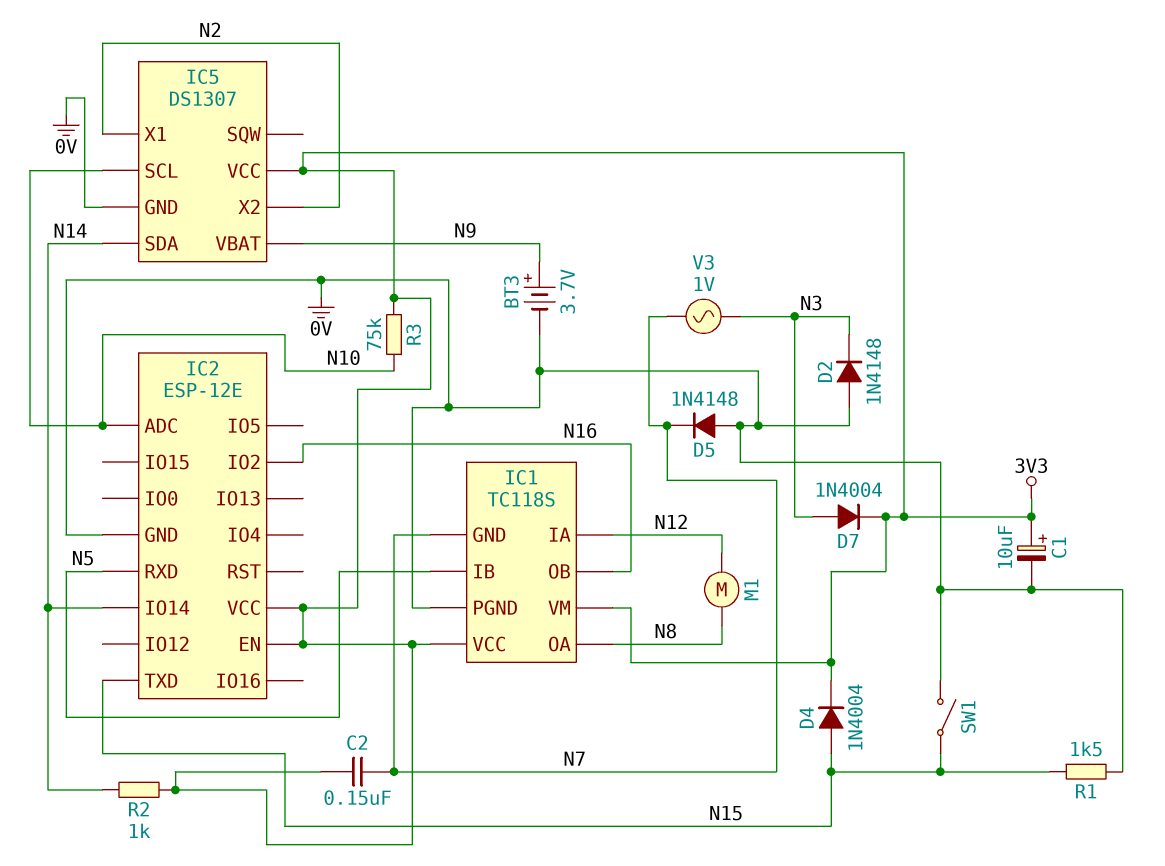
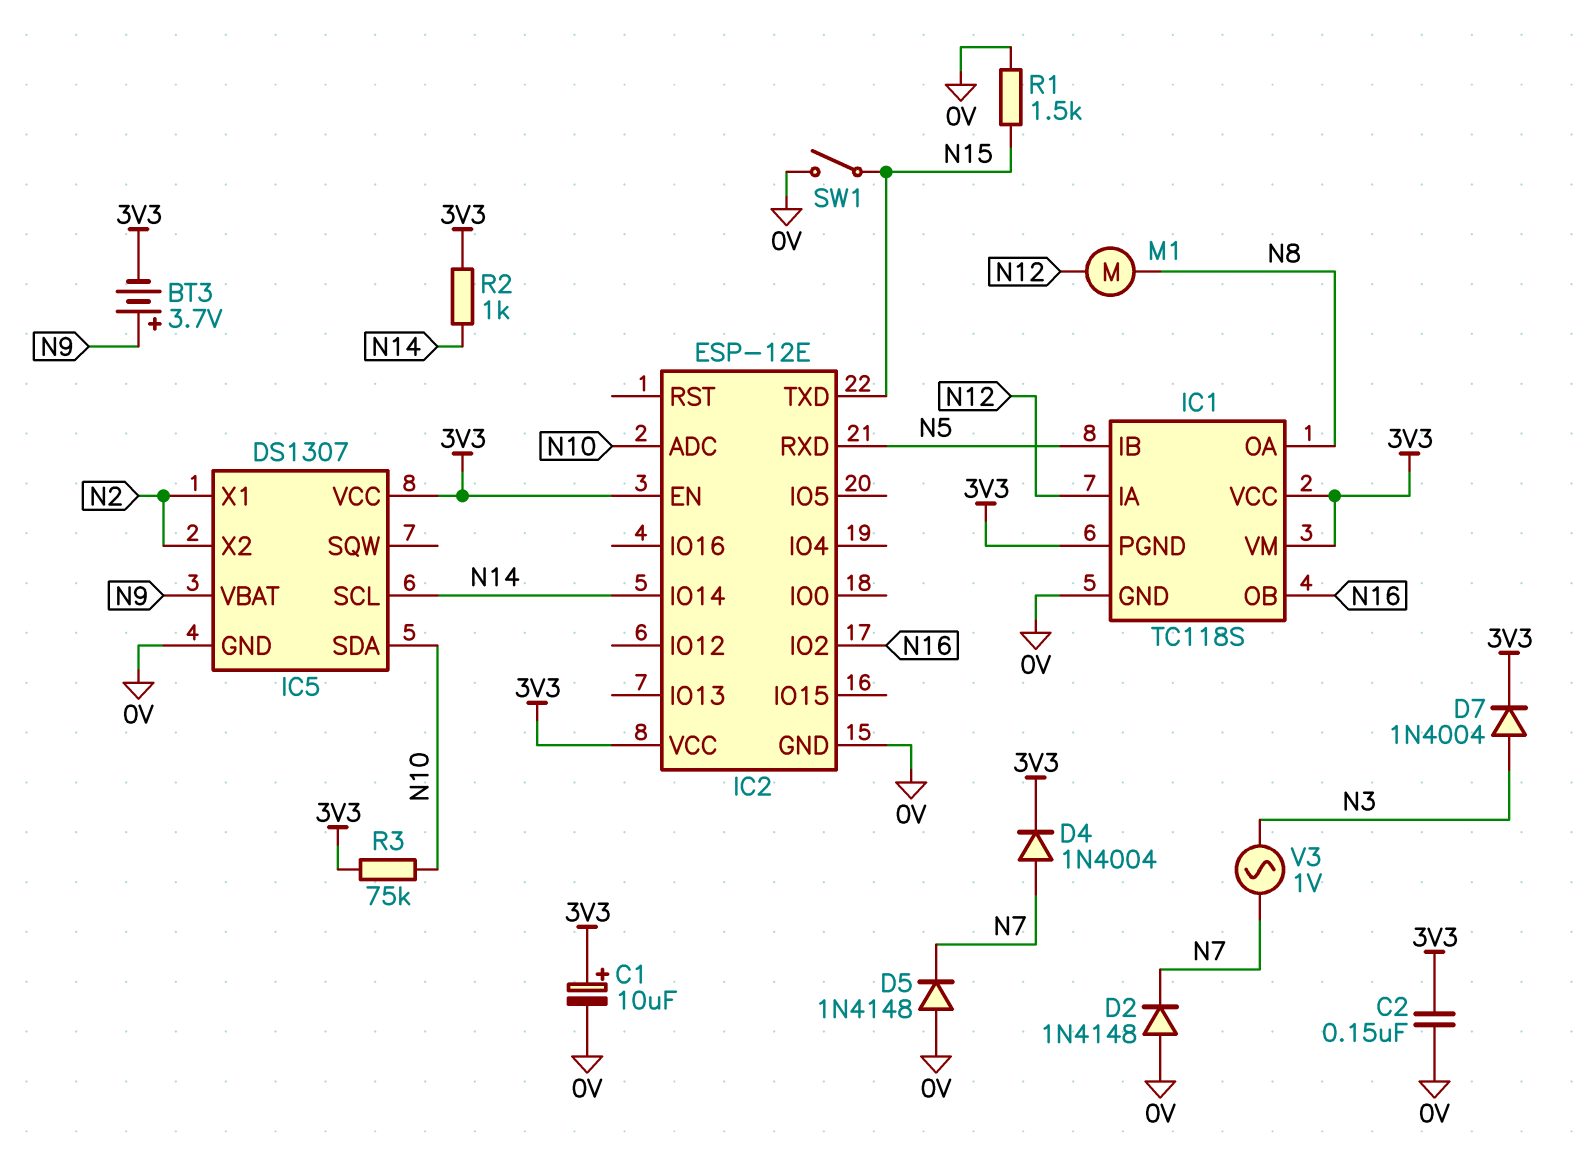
BT3: 3.7V (plus N9, minus 0V) -> 3.7V (plus N9, minus 3V3)
C2: 150nF (3V3, N7) -> 150nF (0V, 3V3)
D2: diode 1N4148 (A 0V, K N3) -> diode 1N4148 (A 0V, K N7)
D4: diode 1N4004 (A N15, K 3V3) -> diode 1N4004 (A N7, K 3V3)
IC1 pin GND: N7 -> 0V
IC1 pin PGND: 0V -> 3V3
IC5 pin SCL: N10 -> N14
IC5 pin SDA: N14 -> N10

